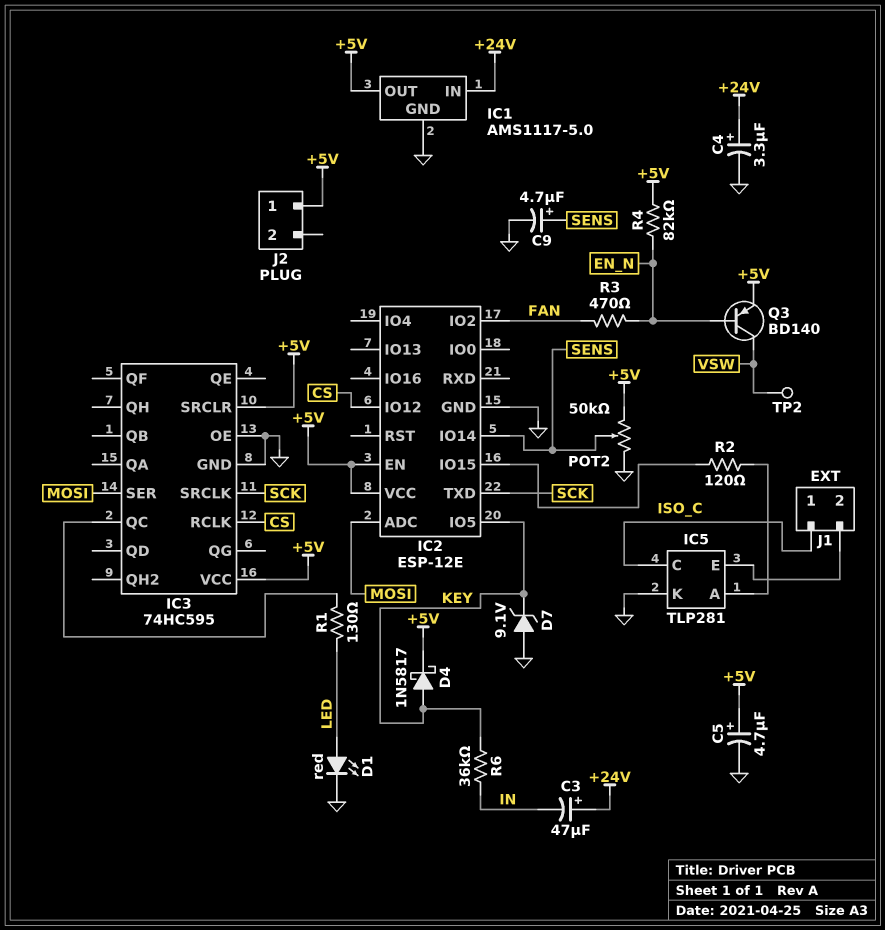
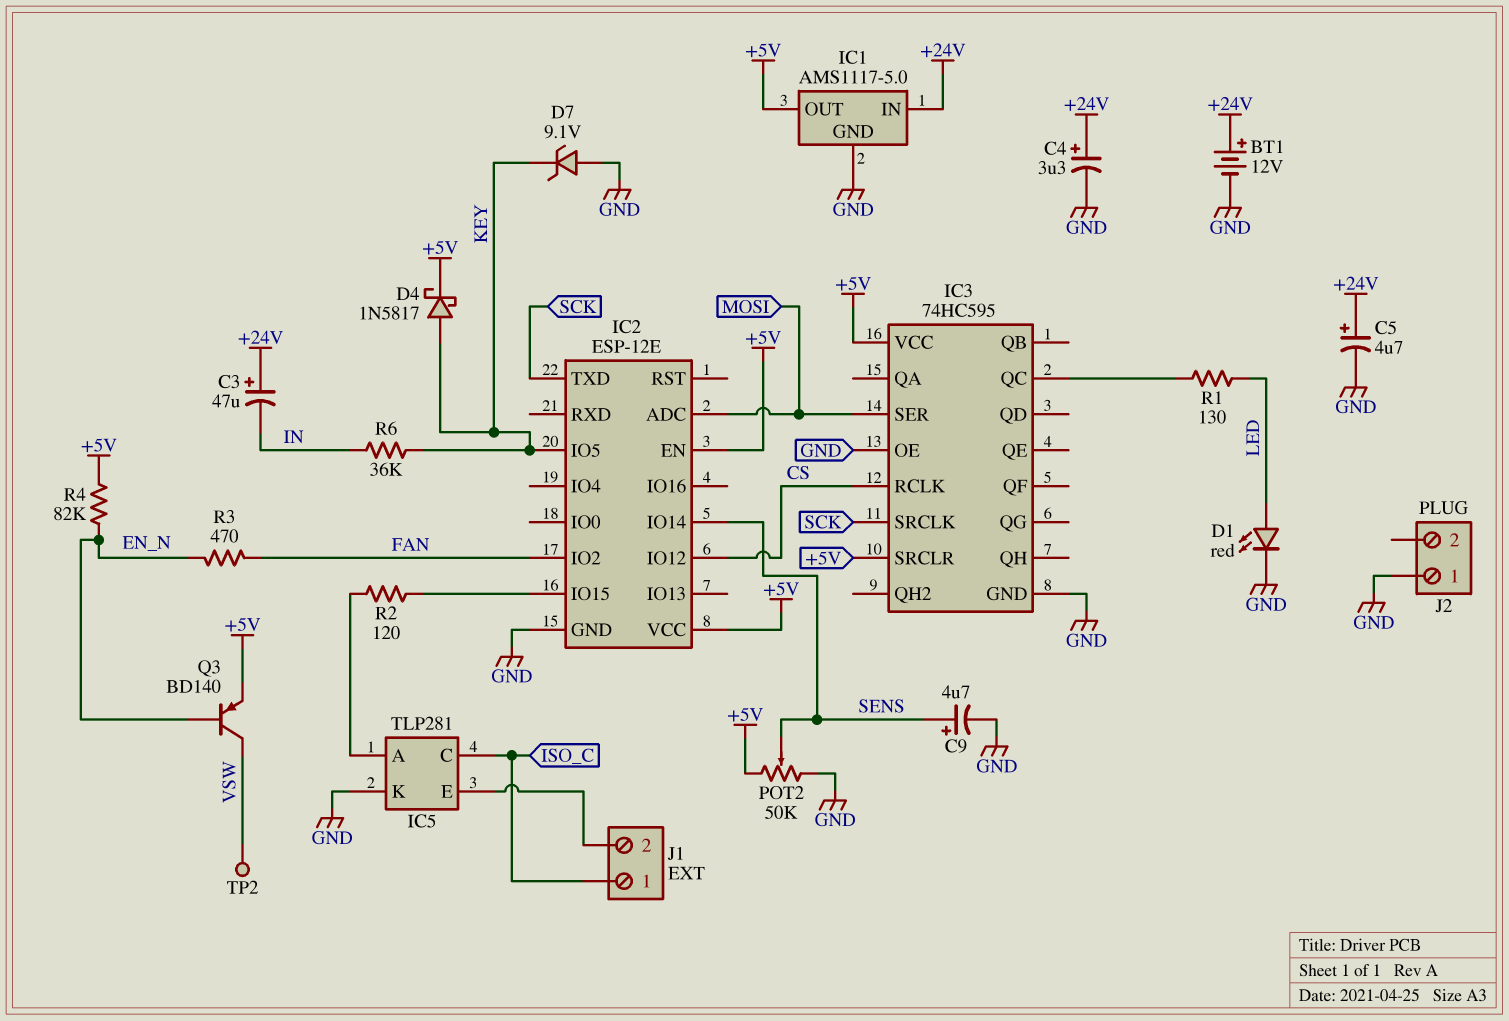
BT1: none -> 12V (plus +24V, minus GND)
C5: 4.7uF (plus +5V, minus GND) -> 4.7uF (plus +24V, minus GND)
J2 pin 1: +5V -> GND

